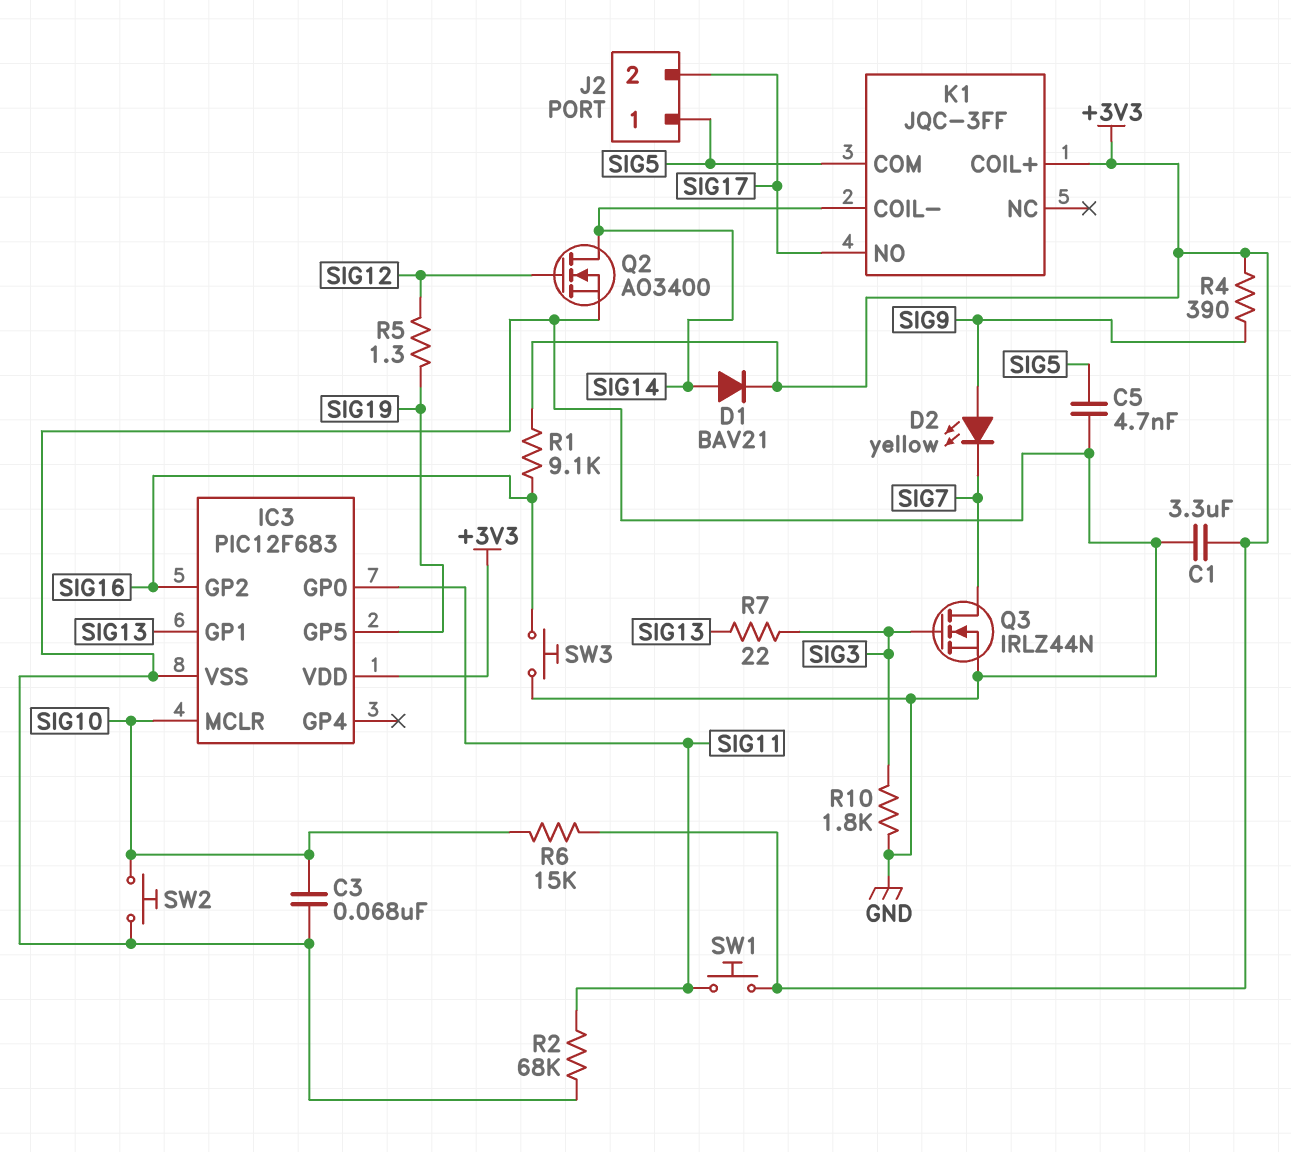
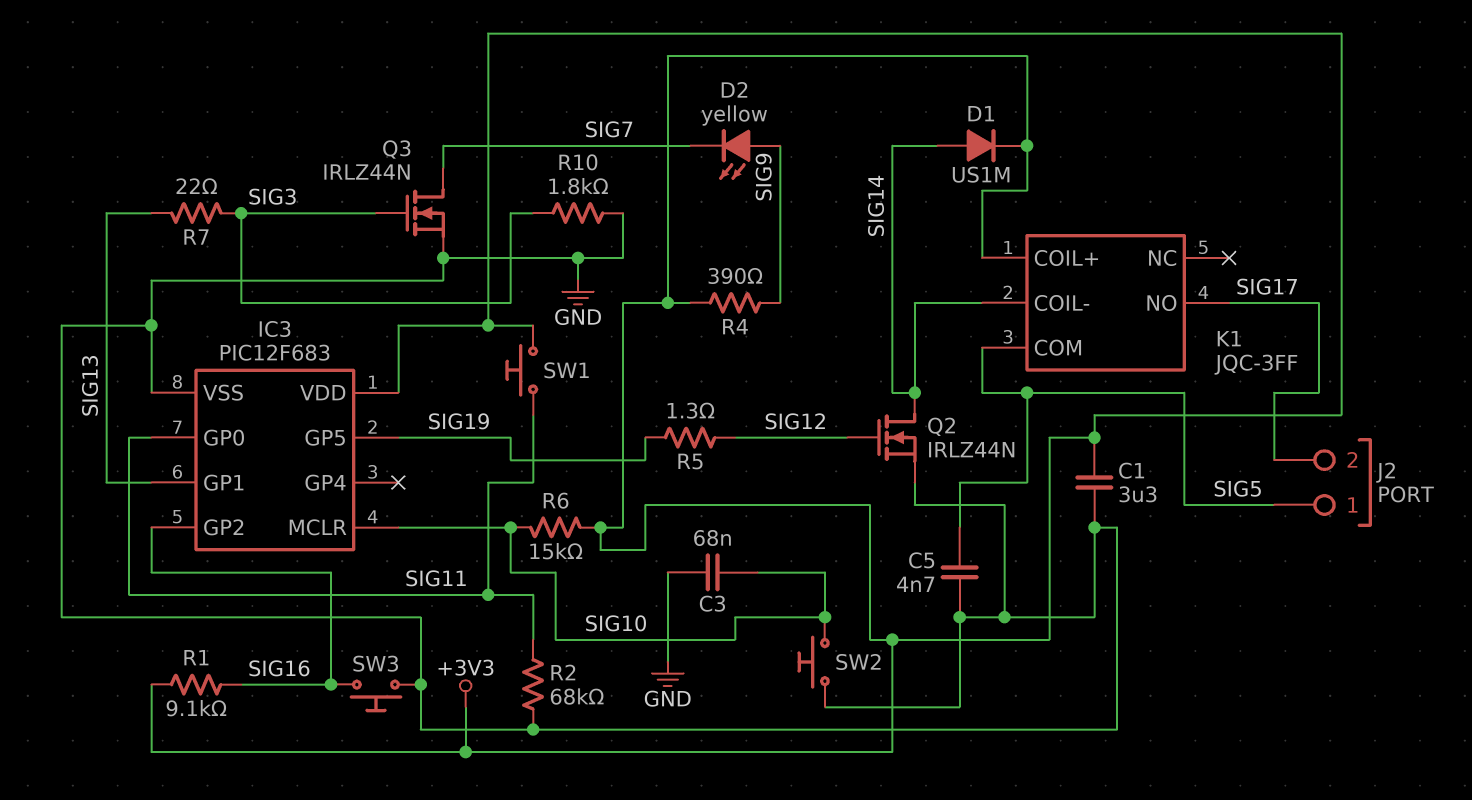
D1: diode BAV21 (A SIG14, K +3V3) -> diode US1M (A SIG14, K +3V3)
Q2: NMOS AO3400 (G SIG12, D SIG14, S GND) -> NMOS IRLZ44N (G SIG12, D SIG14, S GND)

